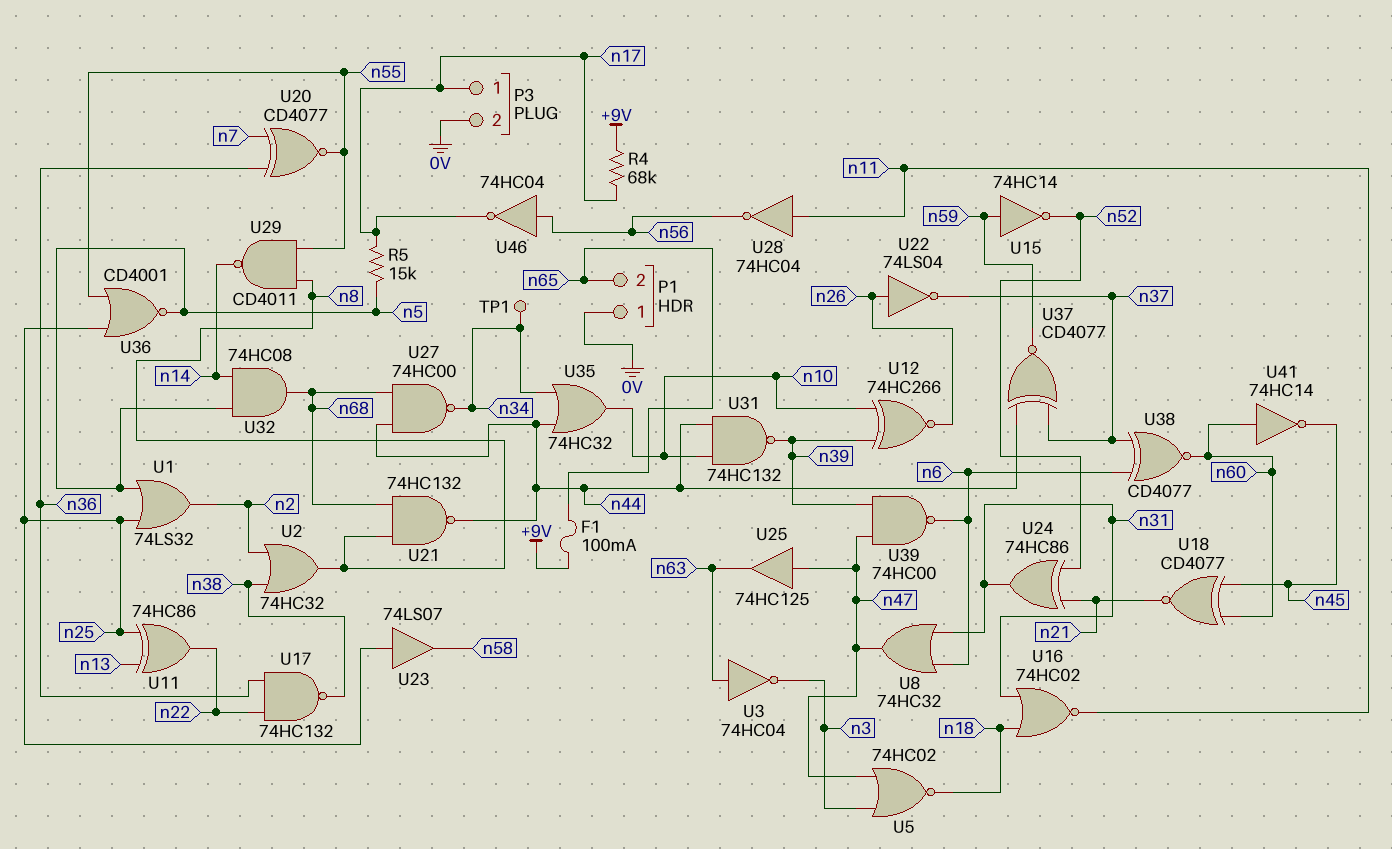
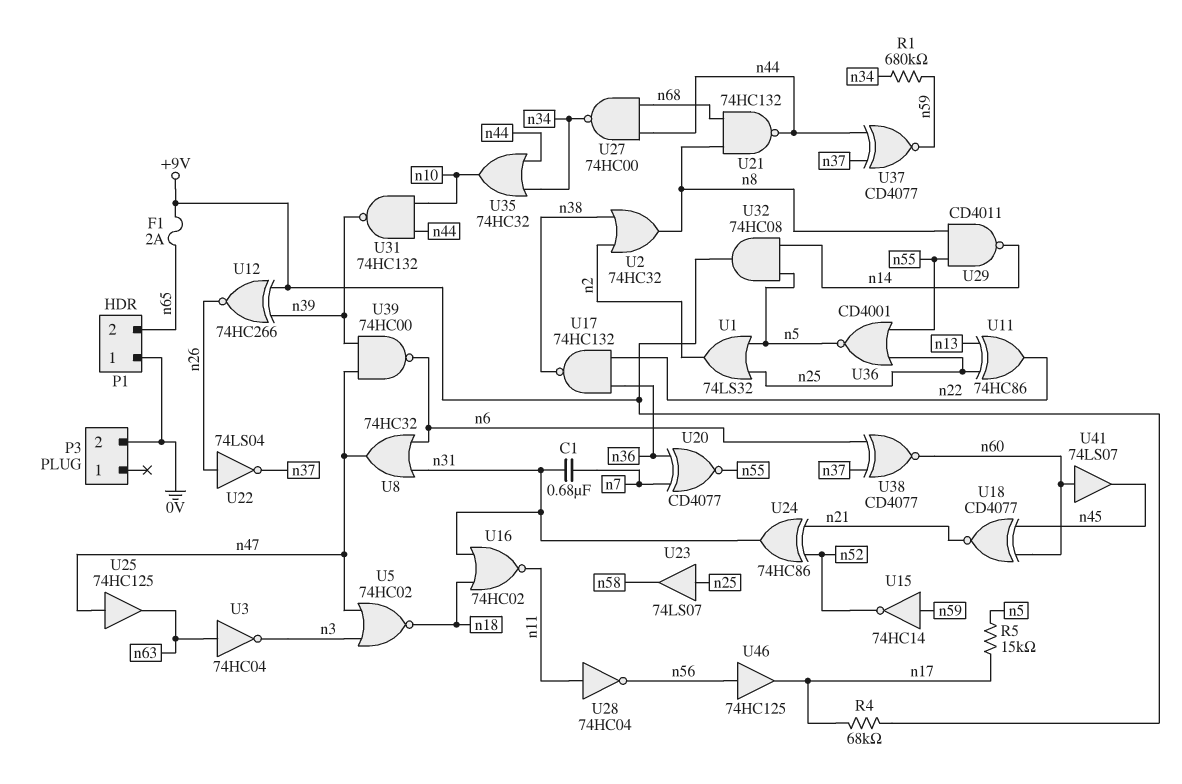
C1: none -> 680nF (n7, n31)
F1: 100mA (+9V, n65) -> 2A (+9V, n65)
P3 pin 1: n17 -> none
R1: none -> 680k (n34, n59)
TP1: test point (n34) -> none
U12: XNOR 74HC266 (in n10, in n39, out n26) -> XNOR 74HC266 (in +9V, in n39, out n26)
U32: AND 74HC08 (in n5, in n14, out n68) -> AND 74HC08 (in n5, in n14, out +9V)
U41: NOT 74HC14 (in n60, out n45) -> buffer 74LS07 (in n60, out n45)
U46: NOT 74HC04 (in n56, out n17) -> buffer 74HC125 (in n56, out n17)

